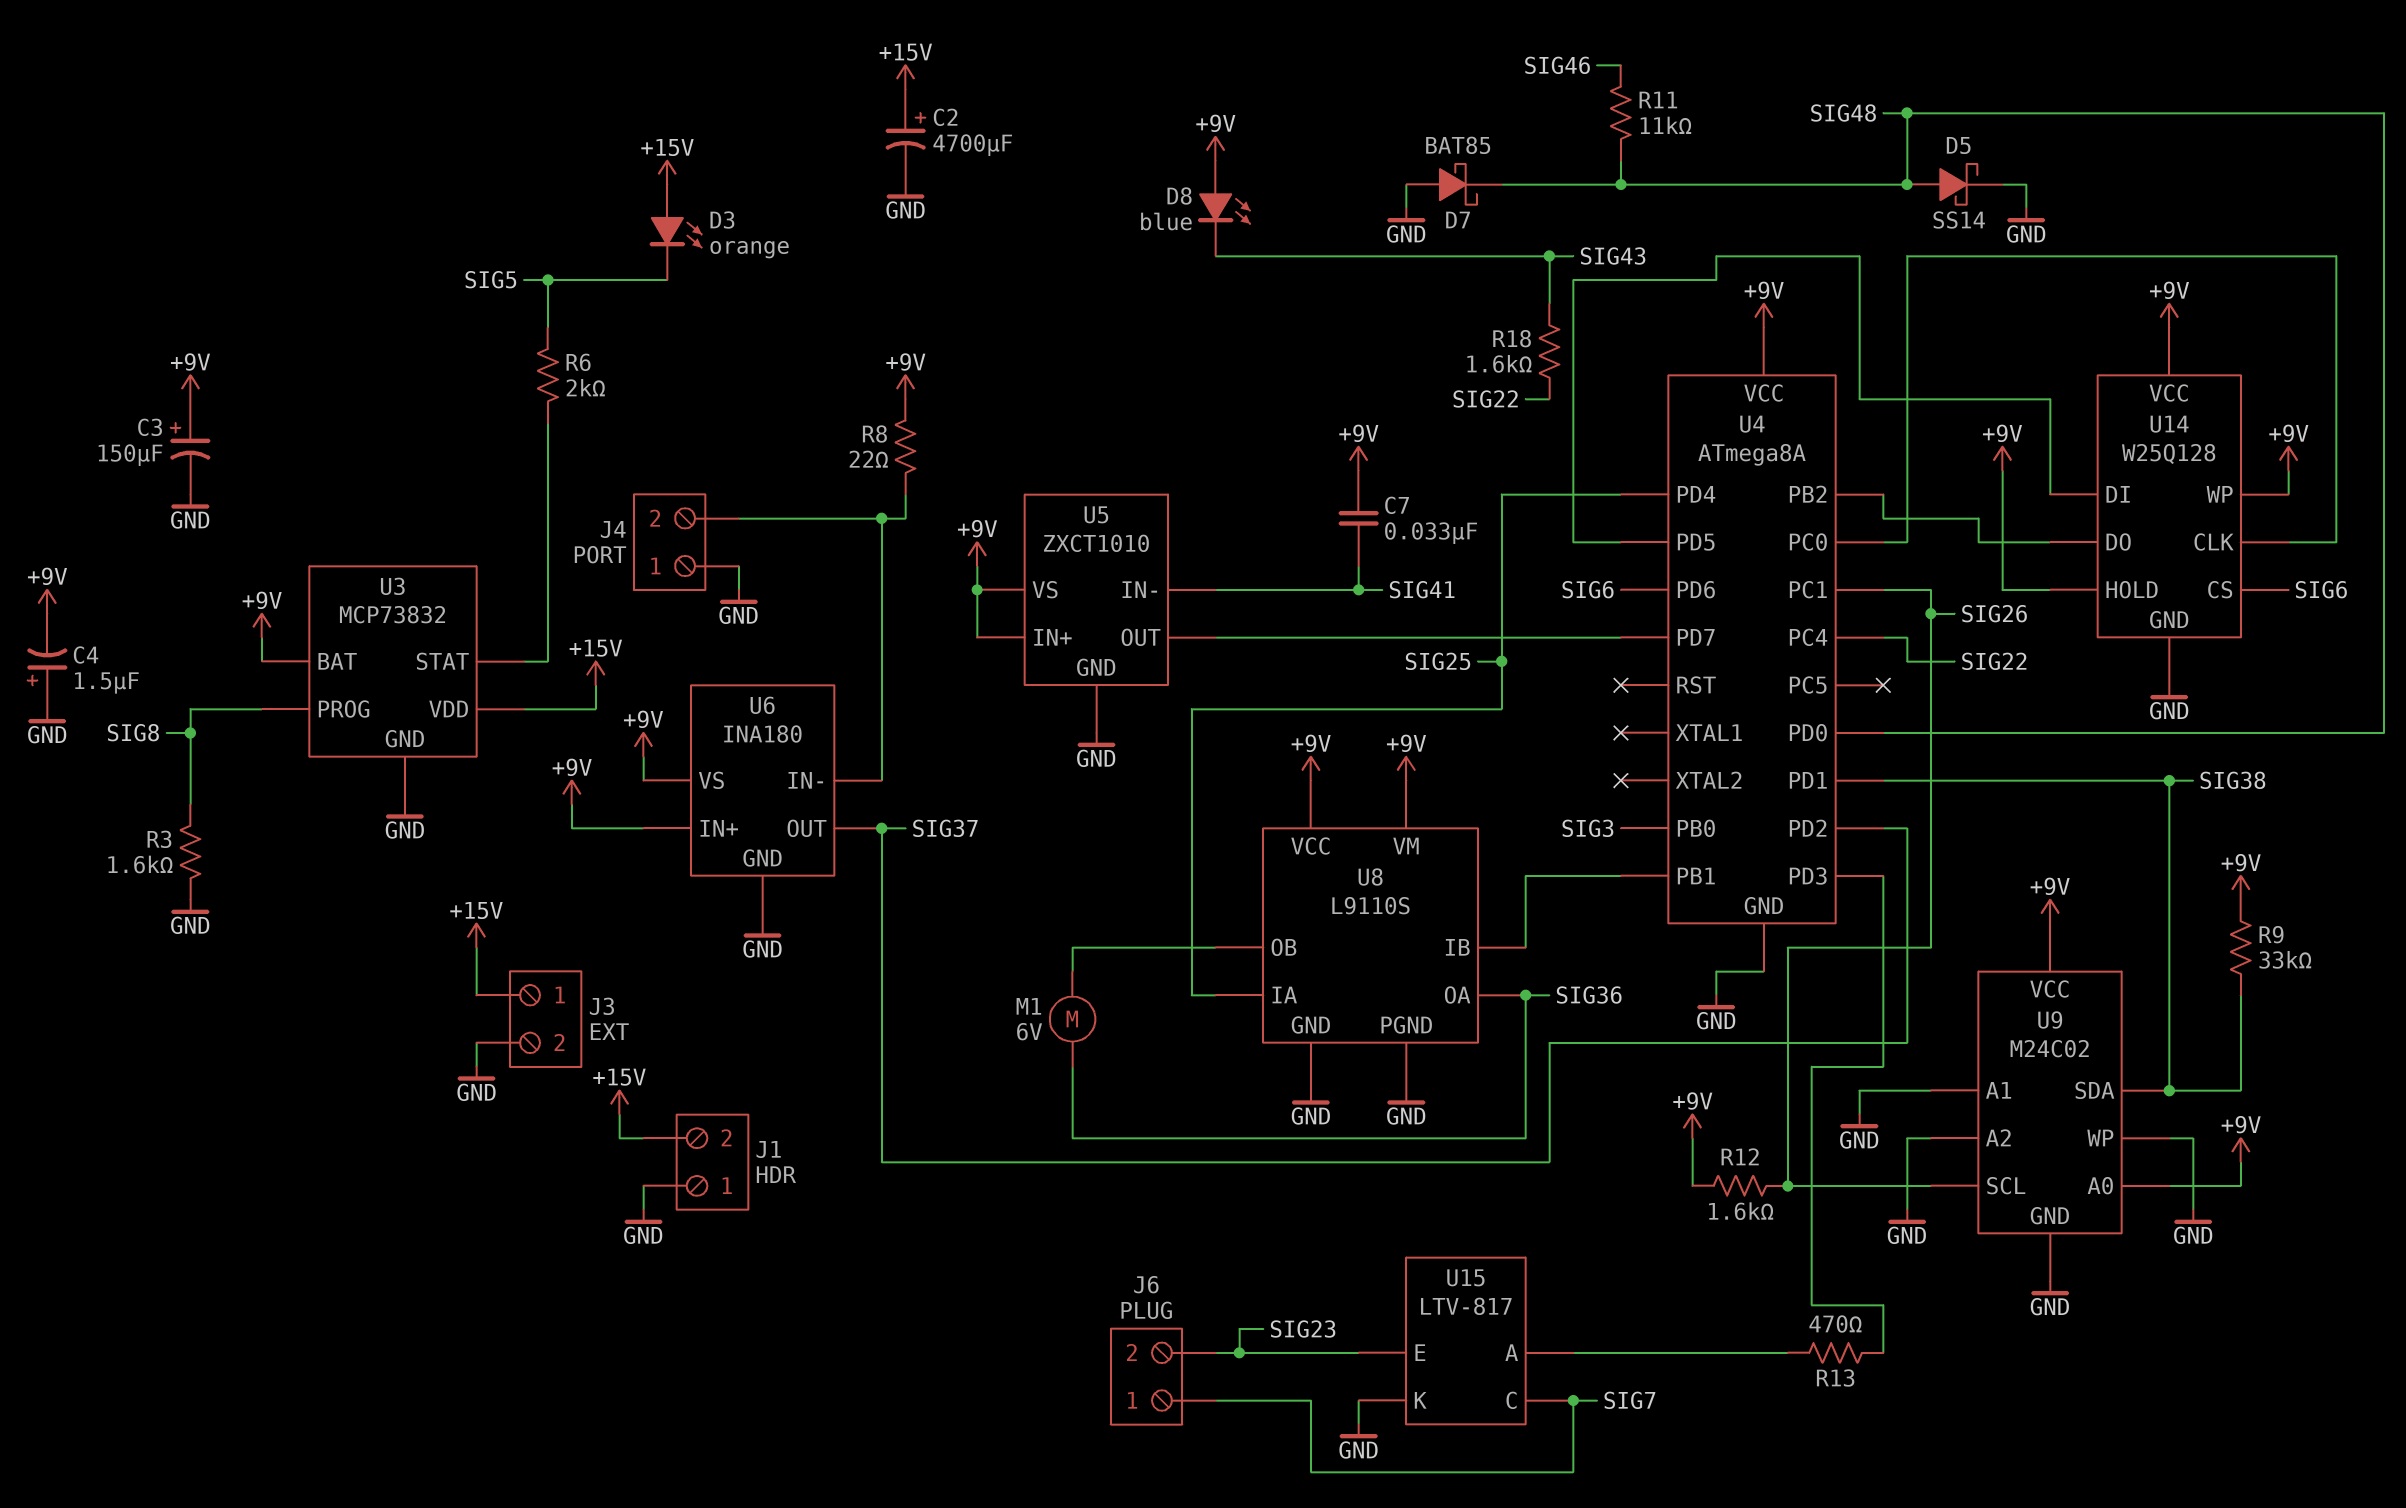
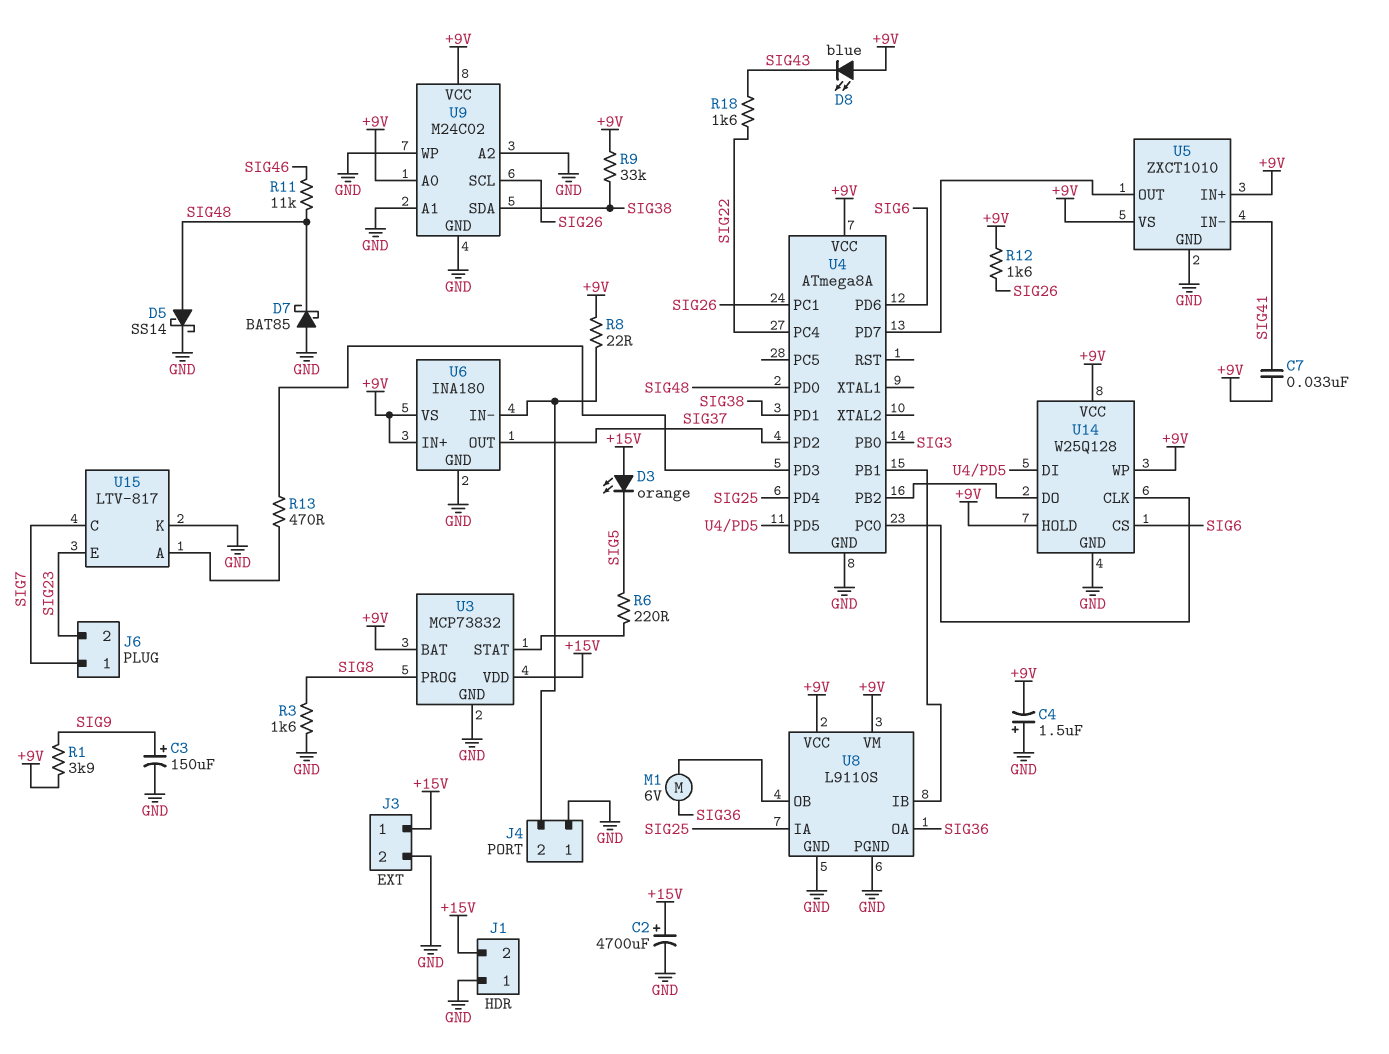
C3: 150uF (plus +9V, minus GND) -> 150uF (plus SIG9, minus GND)
R1: none -> 3.9k (+9V, SIG9)
R6: 2k (SIG5, U3/STAT) -> 220 (SIG5, U3/STAT)

